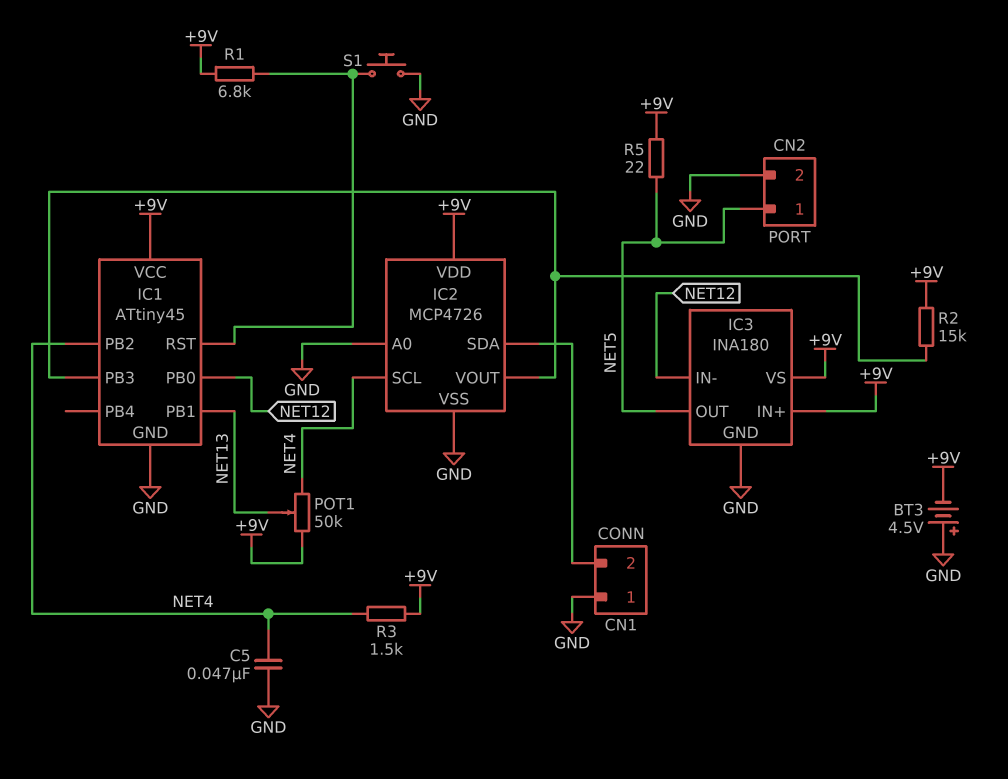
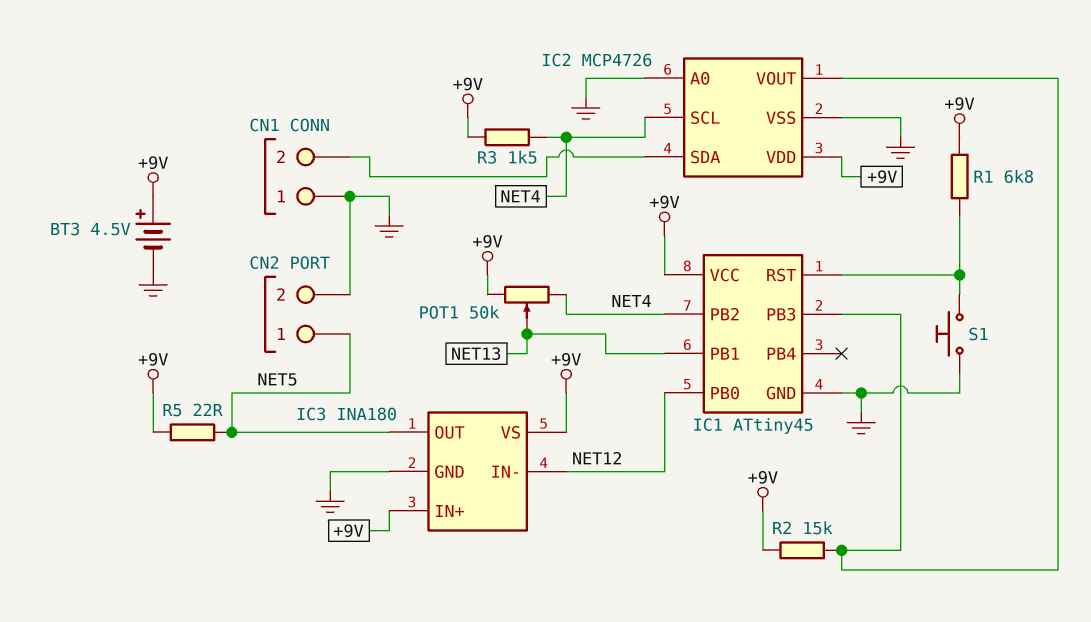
BT3: 4.5V (plus GND, minus +9V) -> 4.5V (plus +9V, minus GND)
C5: 47nF (GND, NET4) -> none

